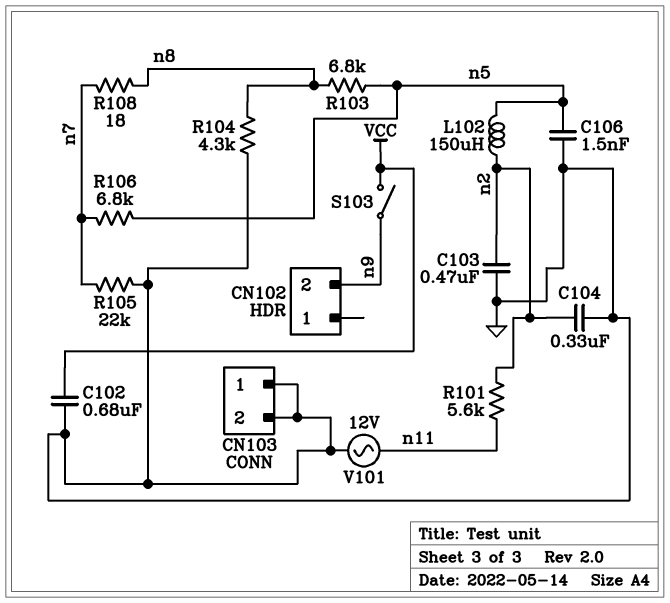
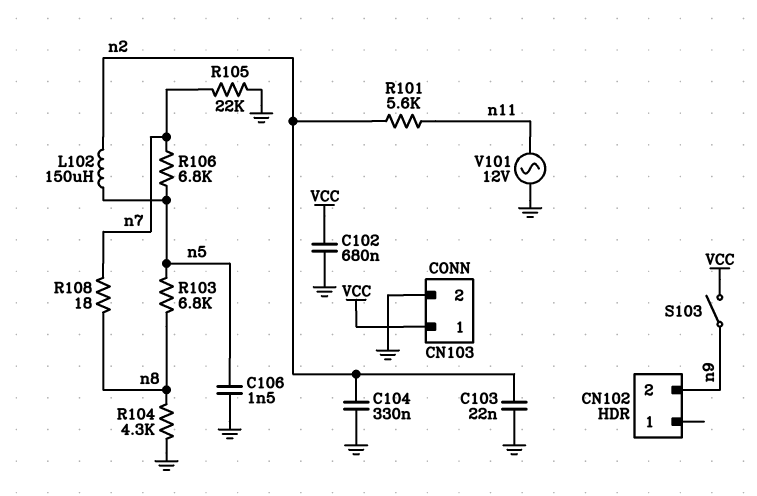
C103: 470nF (GND, n2) -> 22nF (GND, n2)
CN103 pin 1: GND -> VCC

